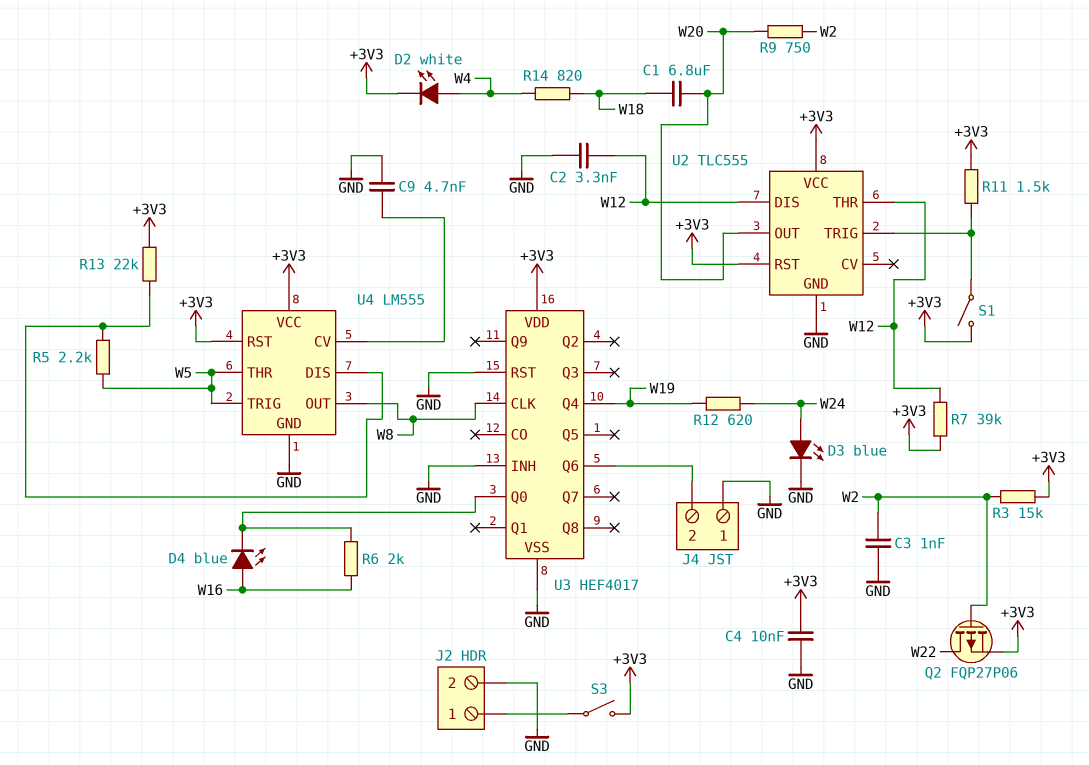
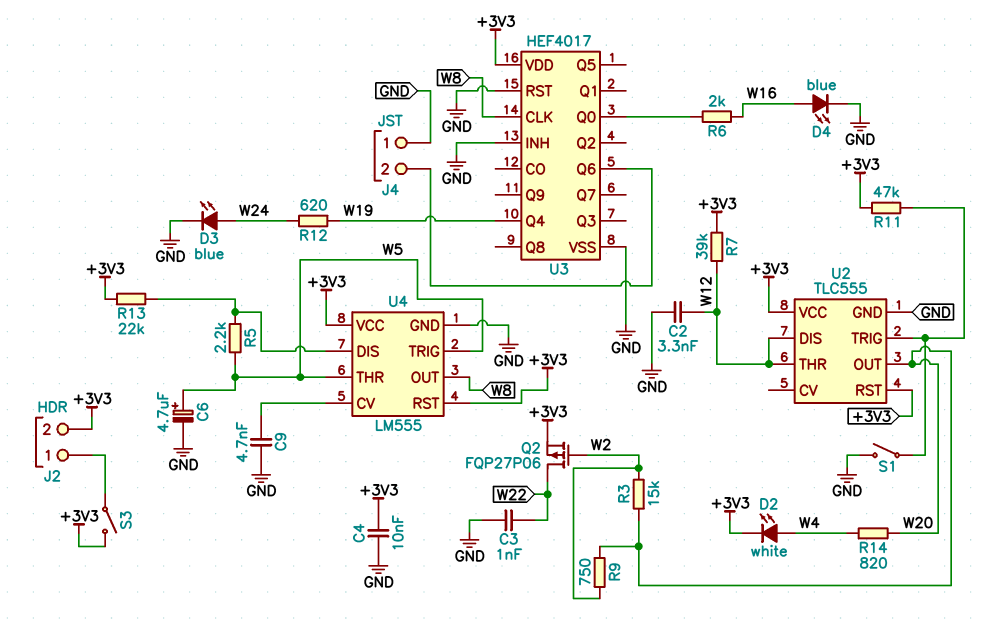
C1: 6.8uF (W18, W20) -> none
C3: 1nF (GND, W2) -> 1nF (GND, W22)
C6: none -> 4.7uF (plus W5, minus GND)
D4: LED blue (A W16, K U3/Q0) -> LED blue (A W16, K GND)
J2 pin 2: GND -> +3V3
R3: 15k (+3V3, W2) -> 15k (W2, W20)
R11: 1.5k (+3V3, U2/TRIG) -> 47k (+3V3, U2/TRIG)
R14: 820 (W4, W18) -> 820 (W4, W20)
S1: switch (+3V3, U2/TRIG) -> switch (GND, U2/TRIG)

